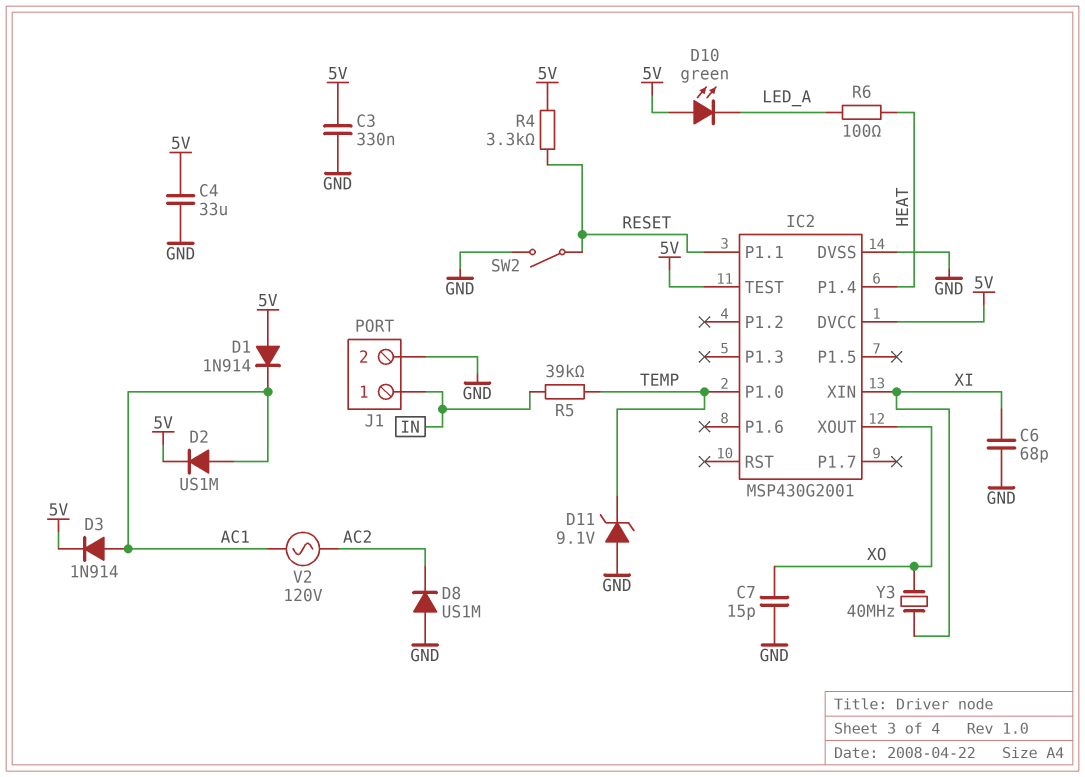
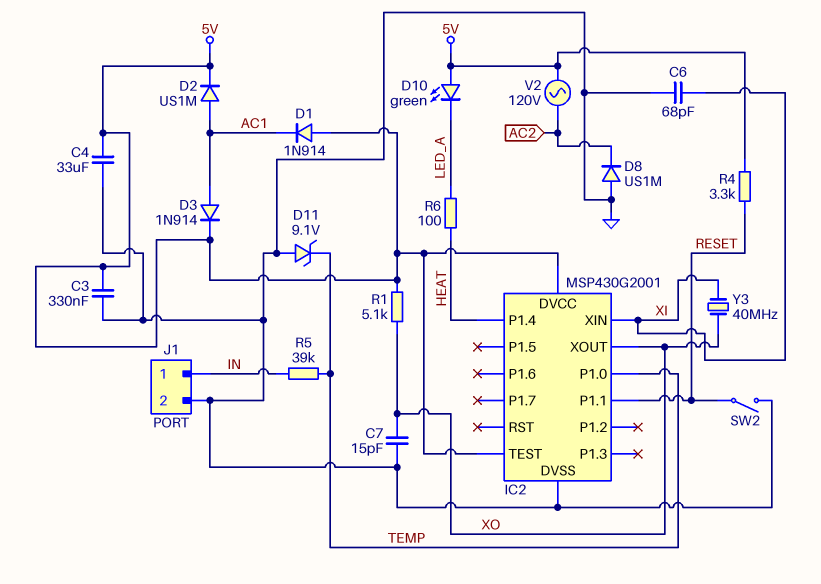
R1: none -> 5.1k (5V, XO)
V2: AC 120V (AC1, AC2) -> AC 120V (5V, AC2)

